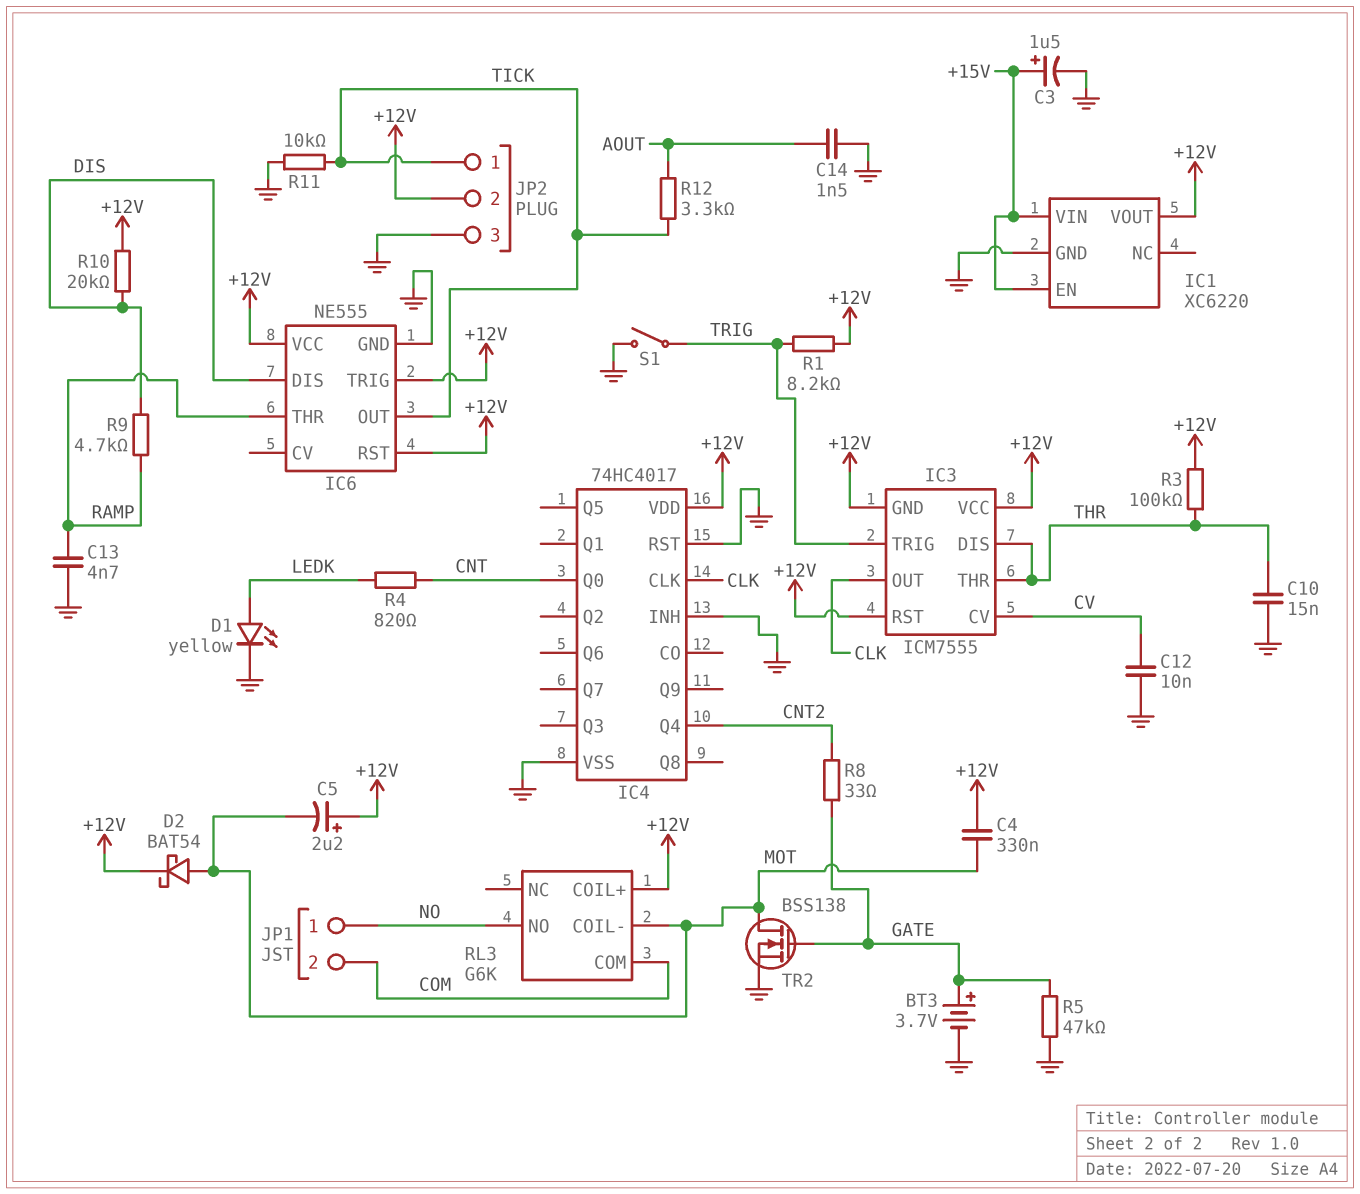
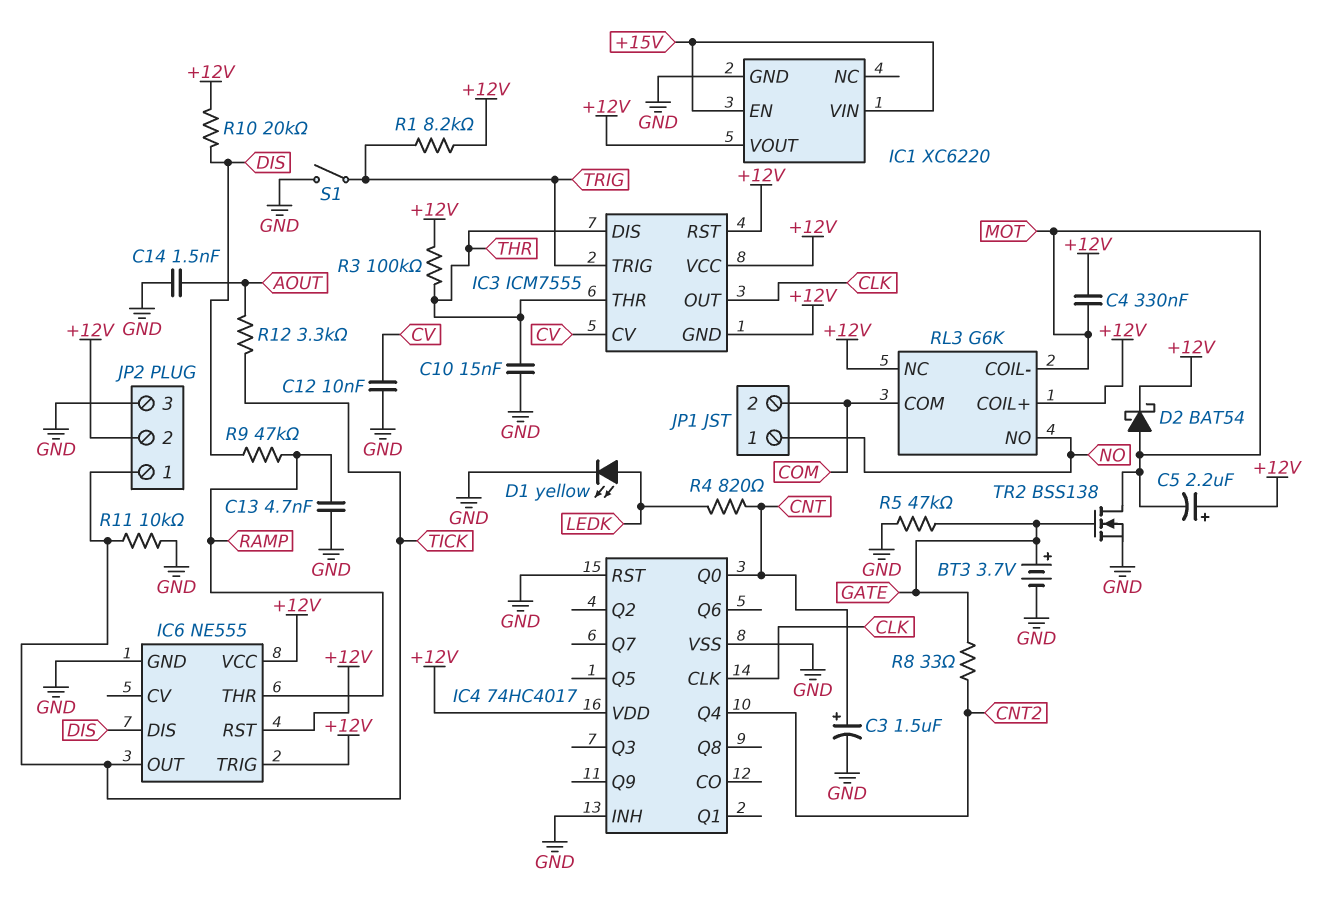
C3: 1.5uF (plus +15V, minus GND) -> 1.5uF (plus CNT, minus GND)
R9: 4.7k (DIS, RAMP) -> 47k (DIS, RAMP)
RL3 pin NC: none -> +12V

